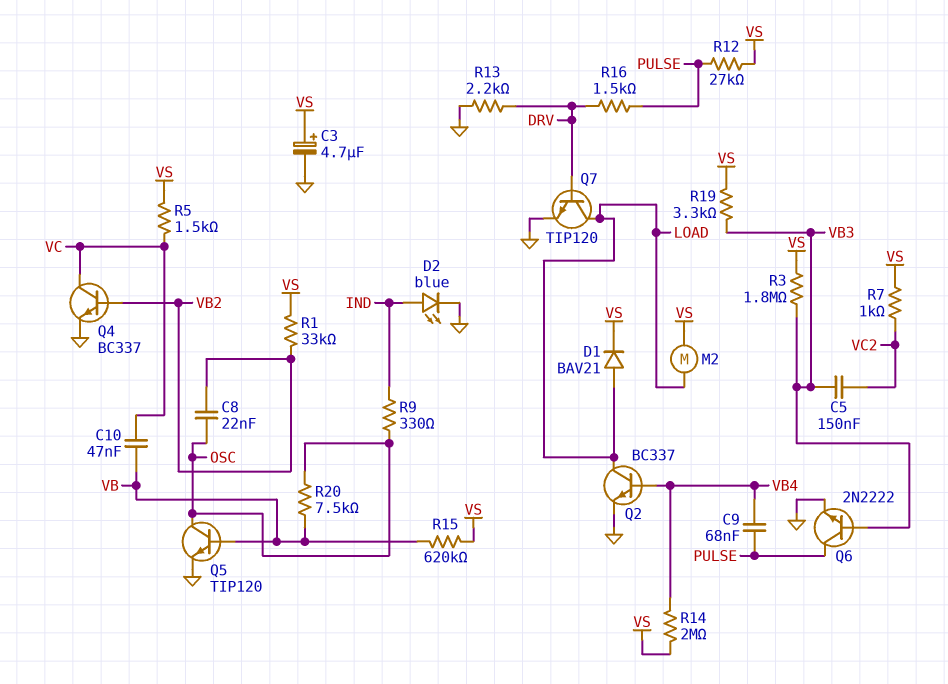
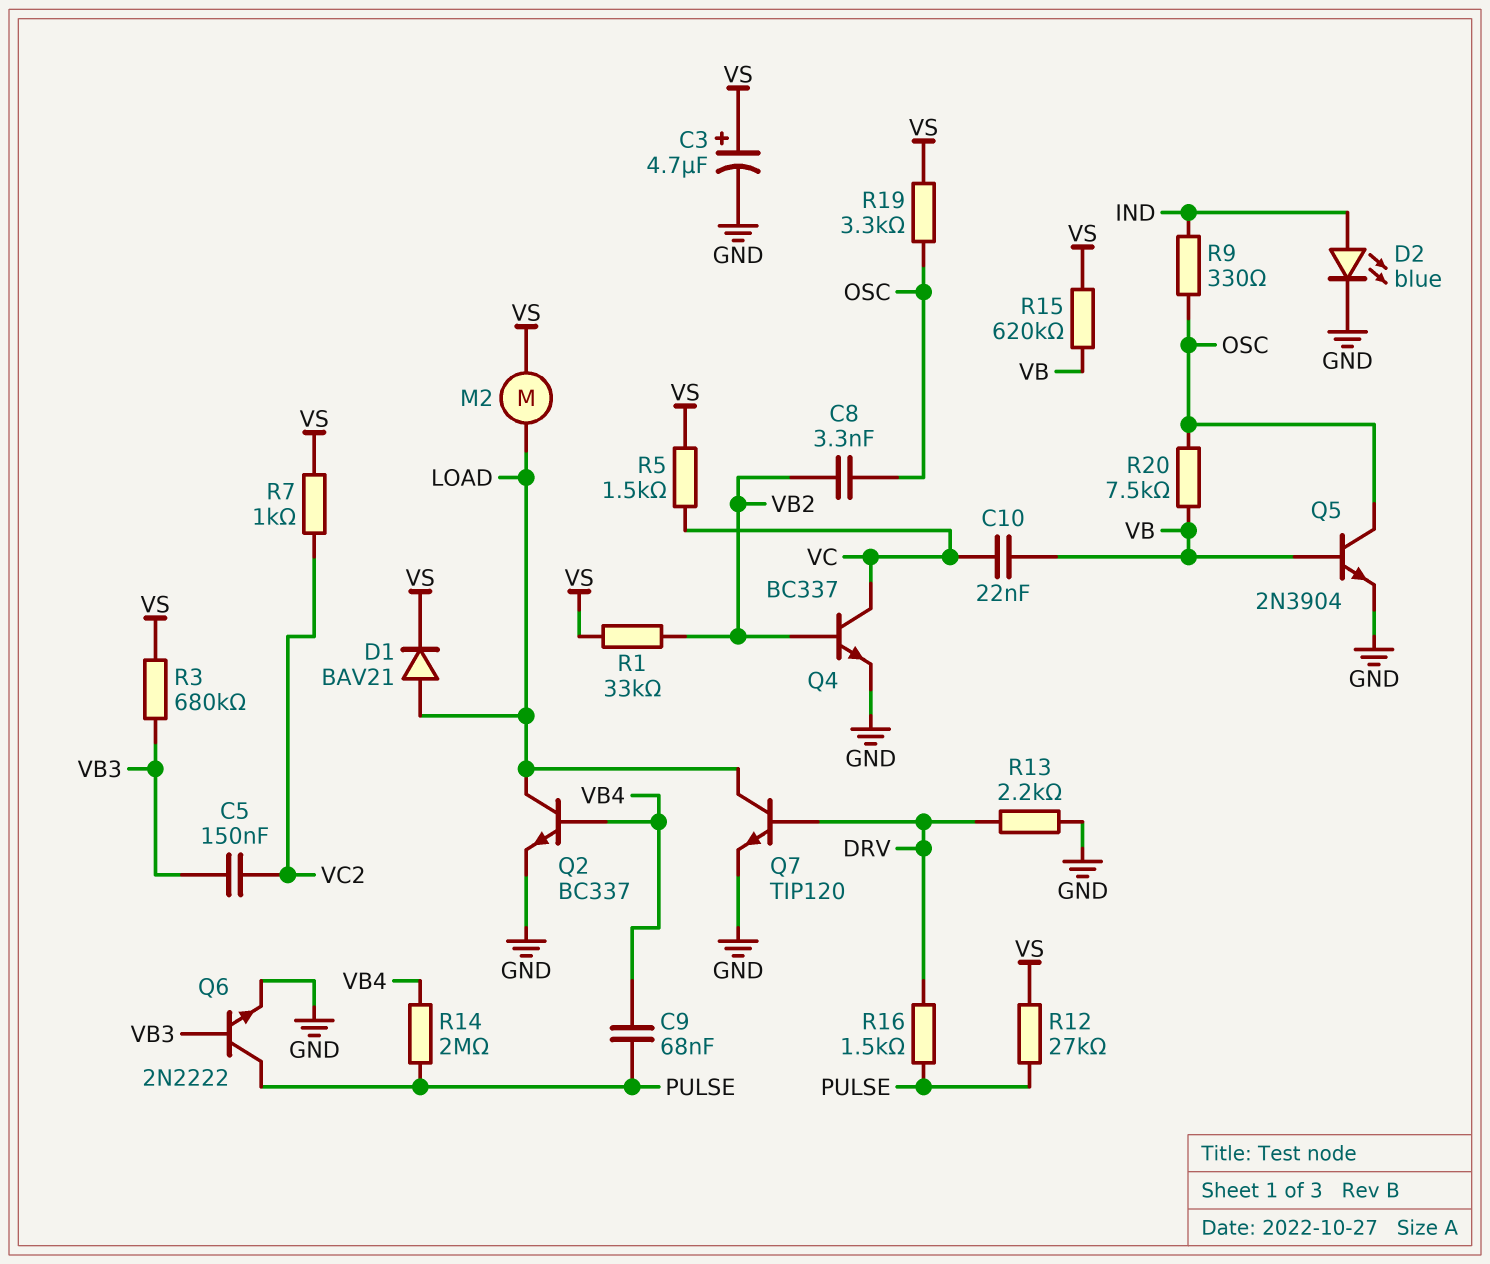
C8: 22nF (OSC, VB2) -> 3.3nF (OSC, VB2)
C10: 47nF (VB, VC) -> 22nF (VB, VC)
Q5: NPN TIP120 (B VB, C OSC, E GND) -> NPN 2N3904 (B VB, C OSC, E GND)
R3: 1.8M (VB3, VS) -> 680k (VB3, VS)
R14: 2M (VB4, VS) -> 2M (PULSE, VB4)
R19: 3.3k (VB3, VS) -> 3.3k (OSC, VS)

